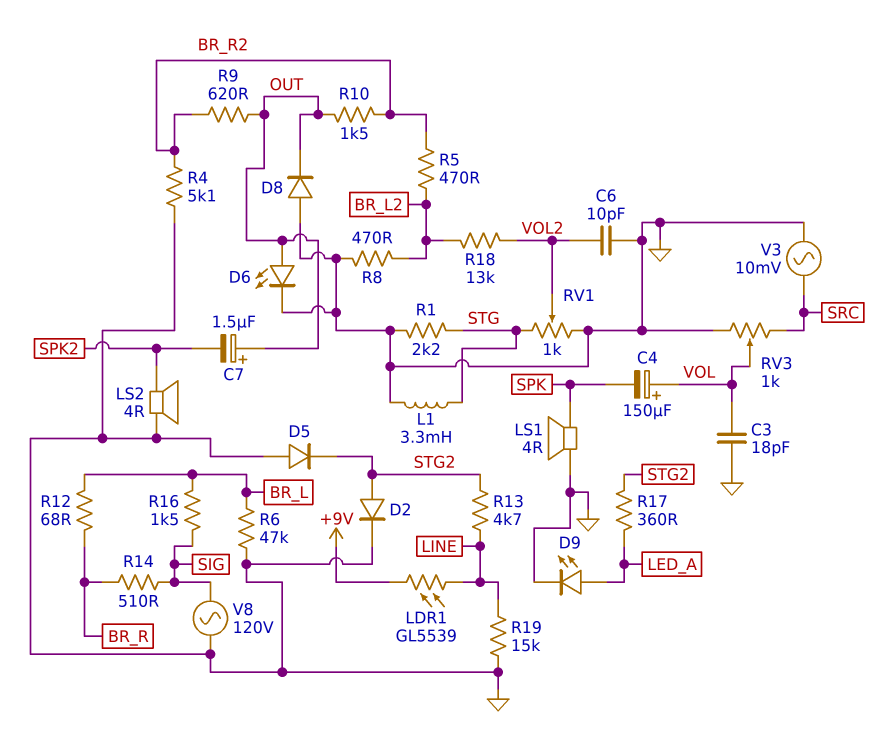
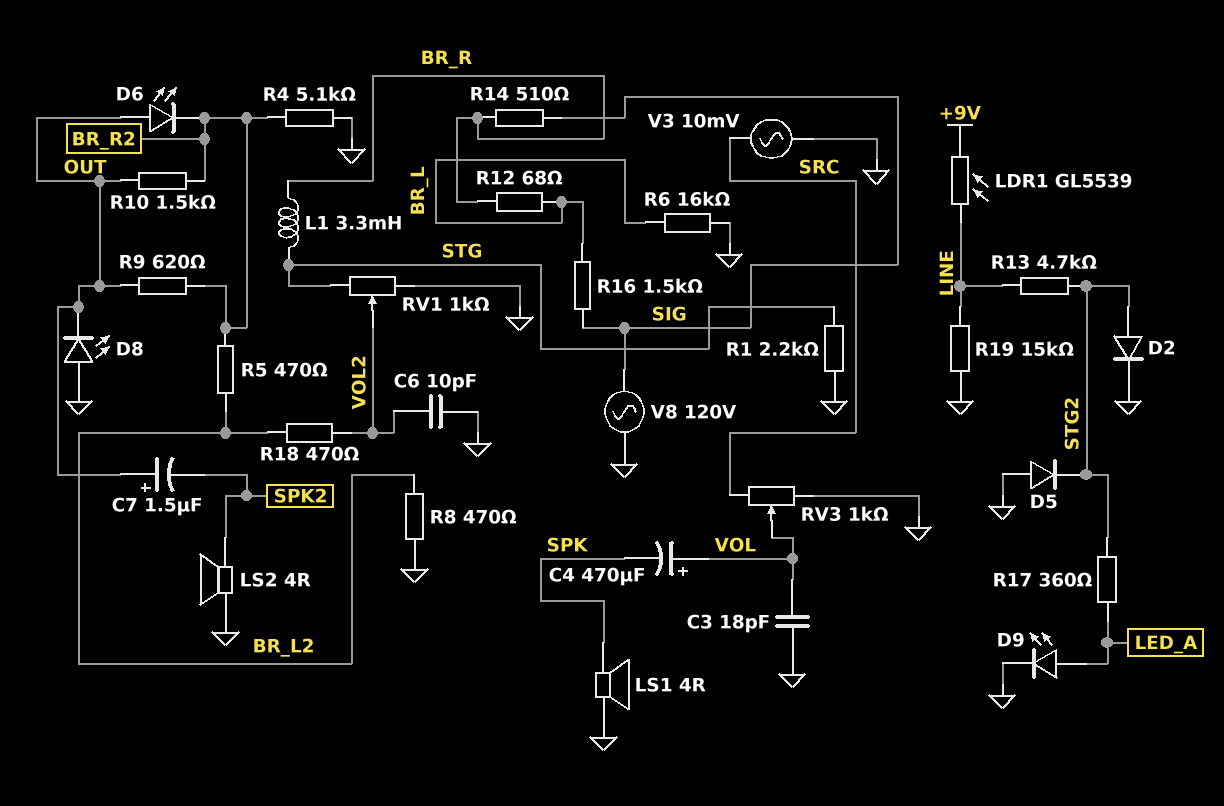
C4: 150uF (plus VOL, minus SPK) -> 470uF (plus VOL, minus SPK)
D6: LED (A OUT, K GND) -> LED (A OUT, K BR_R2)
D8: diode (A GND, K OUT) -> LED (A GND, K OUT)
L1: 3.3mH (GND, STG) -> 3.3mH (BR_R, STG)
R6: 47k (BR_L, GND) -> 16k (BR_L, GND)
R18: 13k (BR_L2, VOL2) -> 470 (BR_L2, VOL2)

